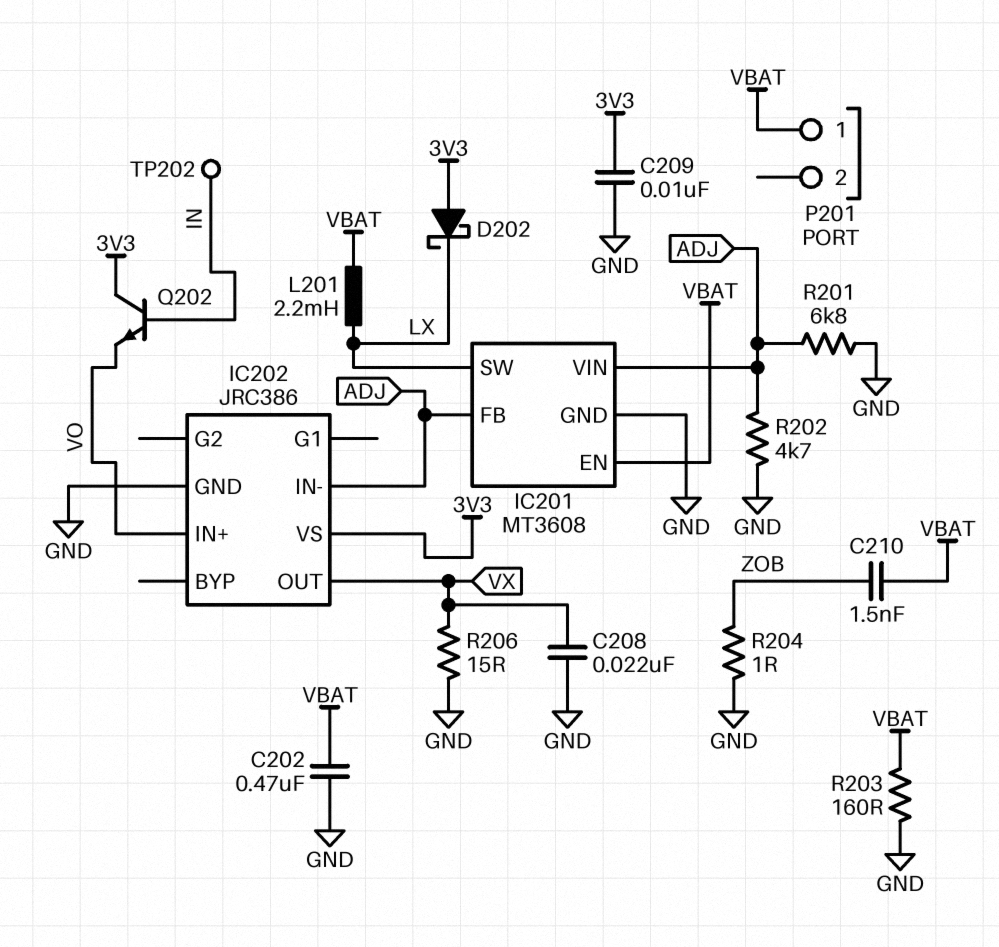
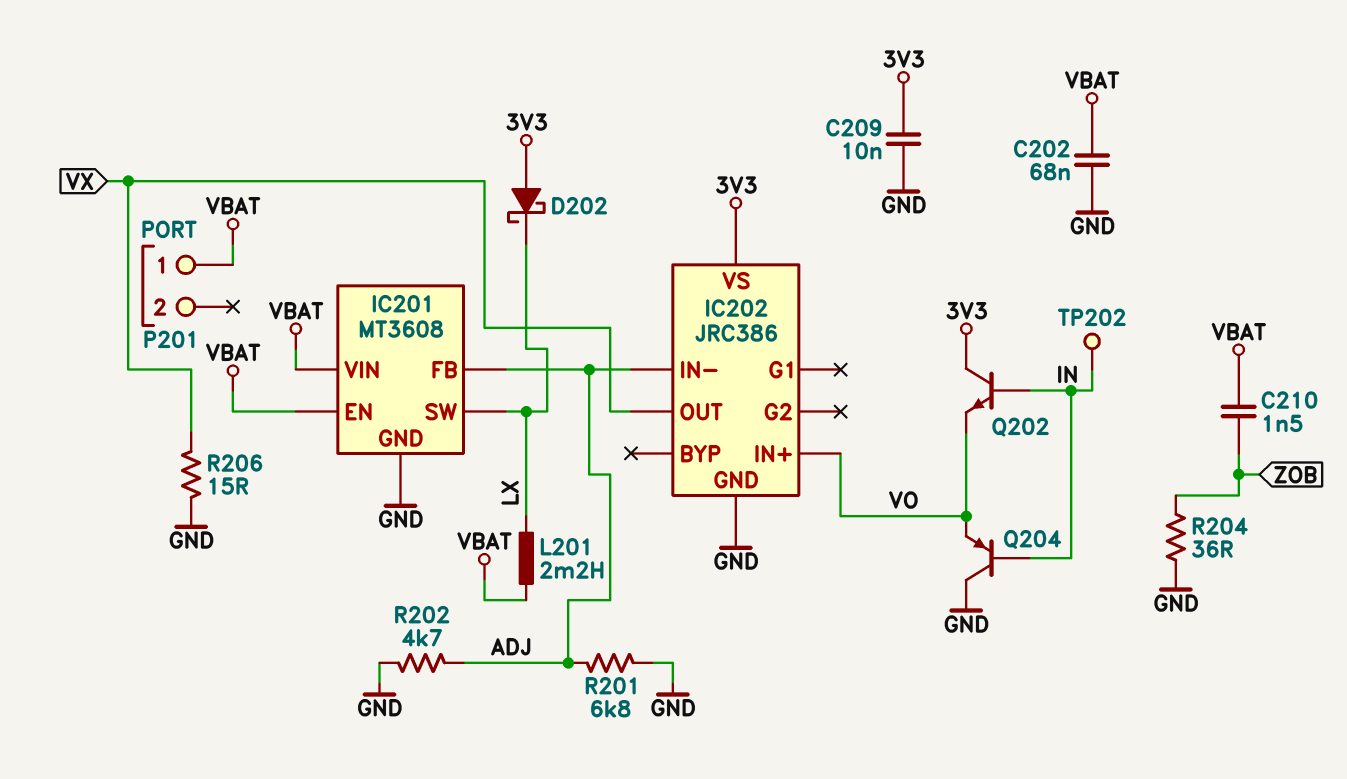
C202: 470nF (GND, VBAT) -> 68nF (GND, VBAT)
C208: 22nF (GND, VX) -> none
IC201 pin VIN: ADJ -> VBAT
Q204: none -> PNP (B IN, C GND, E VO)
R203: 160 (GND, VBAT) -> none
R204: 1 (GND, ZOB) -> 36 (GND, ZOB)

